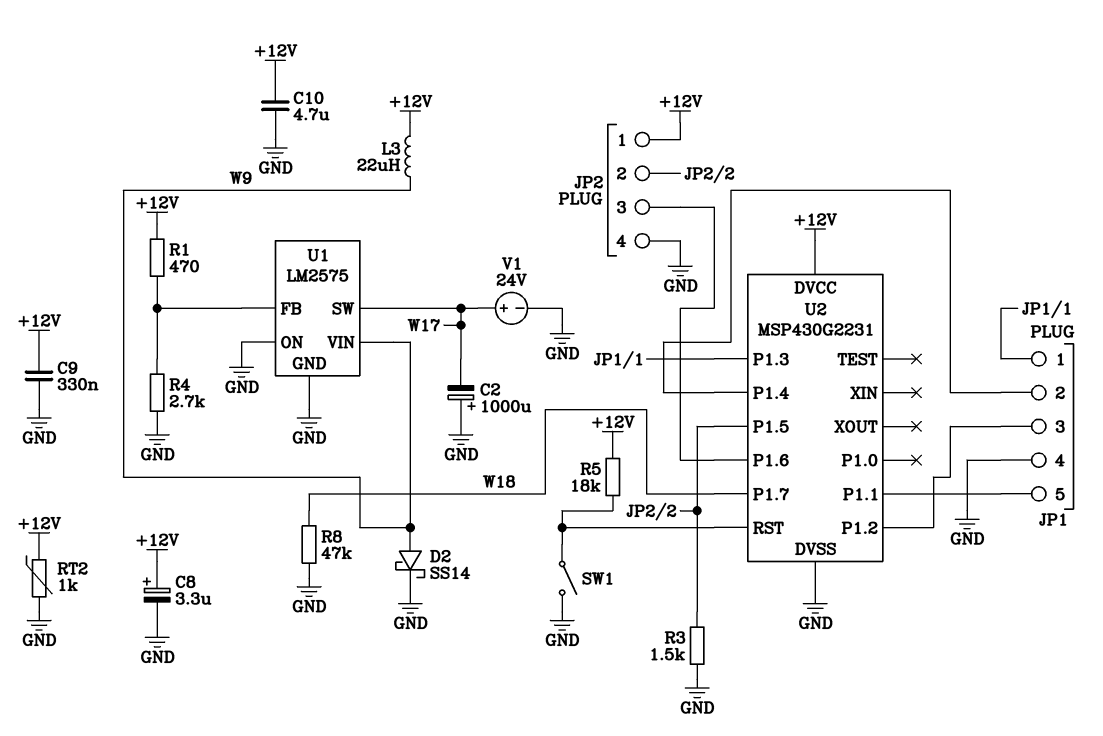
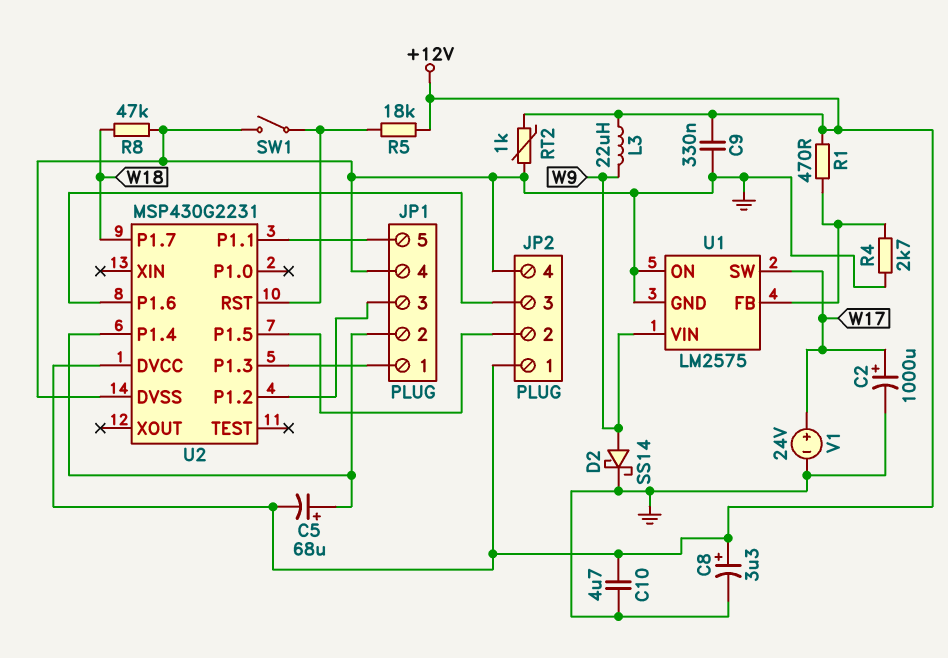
C2: 1000uF (plus GND, minus W17) -> 1000uF (plus W17, minus GND)
C5: none -> 68uF (plus JP1/2, minus +12V)
R3: 1.5k (GND, JP2/2) -> none

